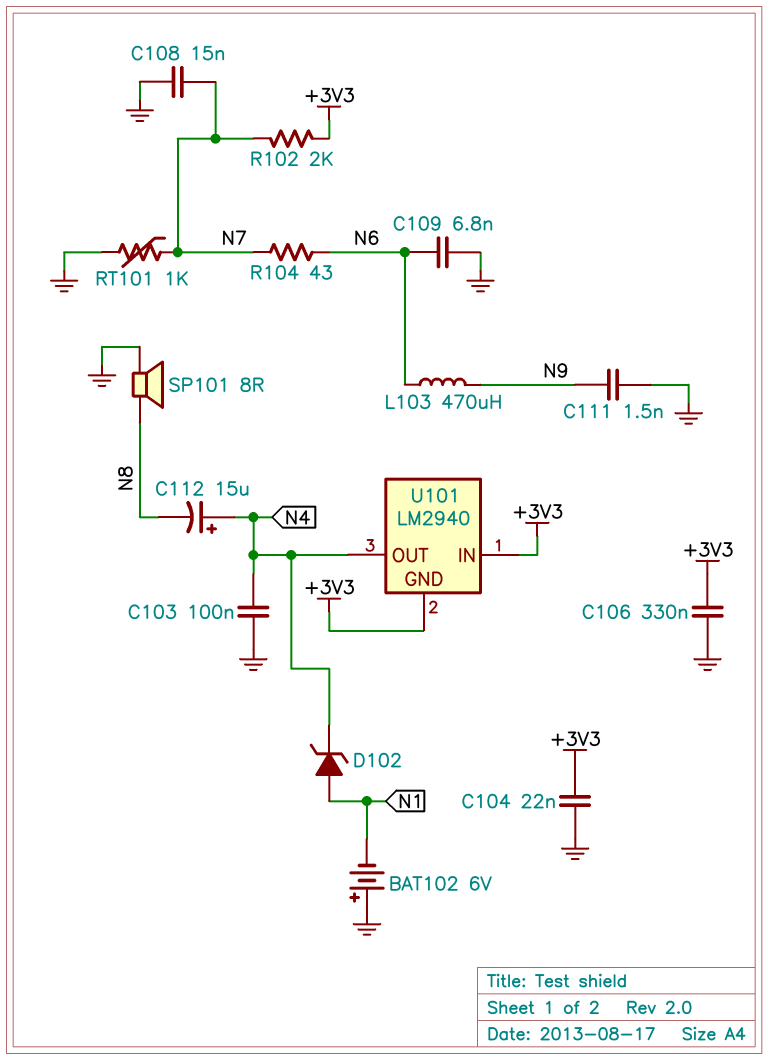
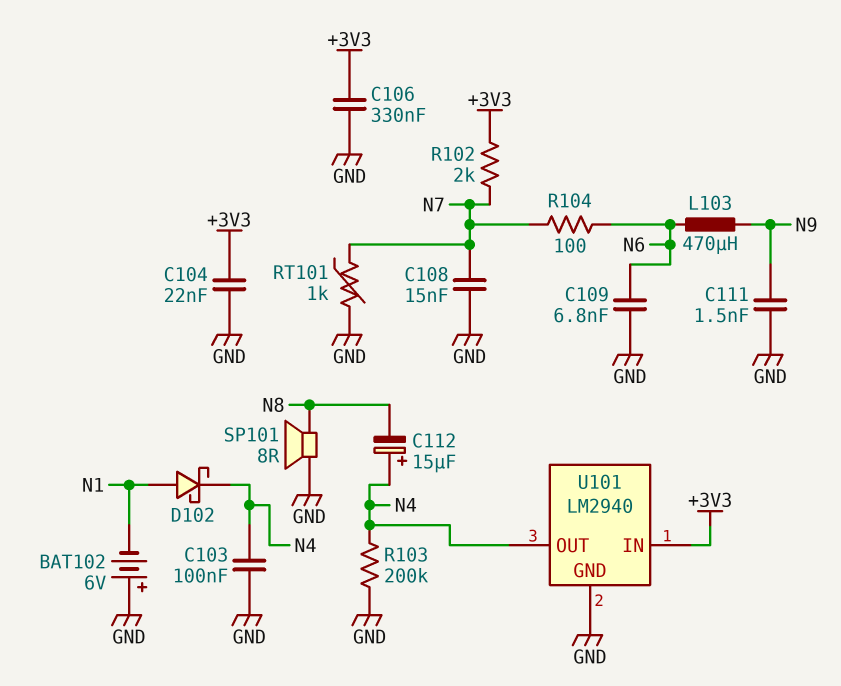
D102: zener (A N1, K N4) -> schottky (A N1, K N4)
R103: none -> 200k (GND, N4)
R104: 43 (N6, N7) -> 100 (N6, N7)
U101 pin GND: +3V3 -> GND

